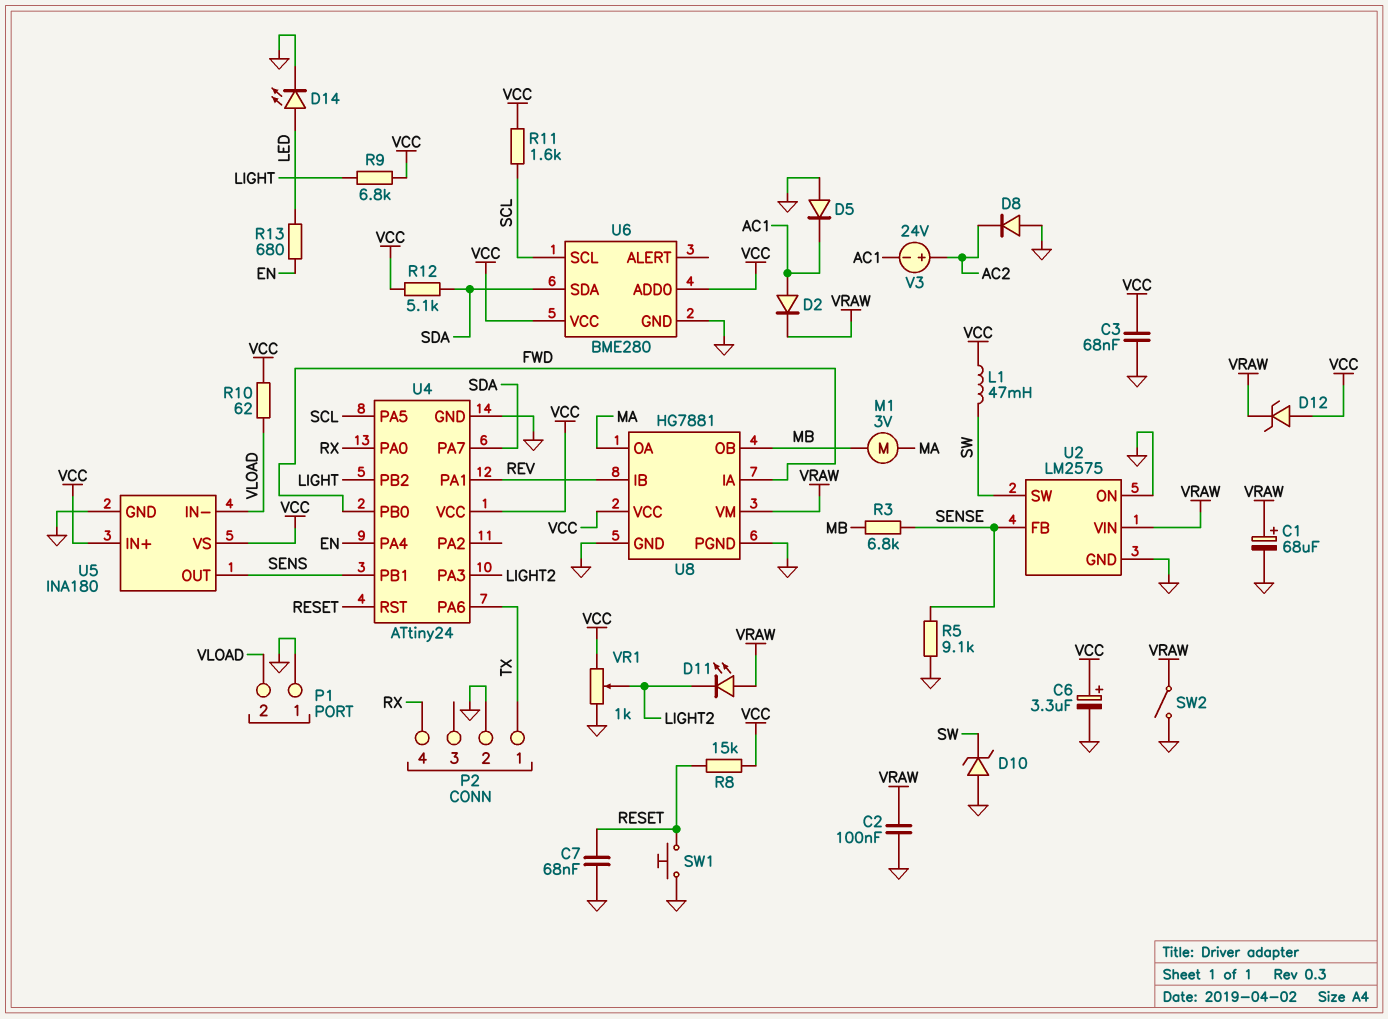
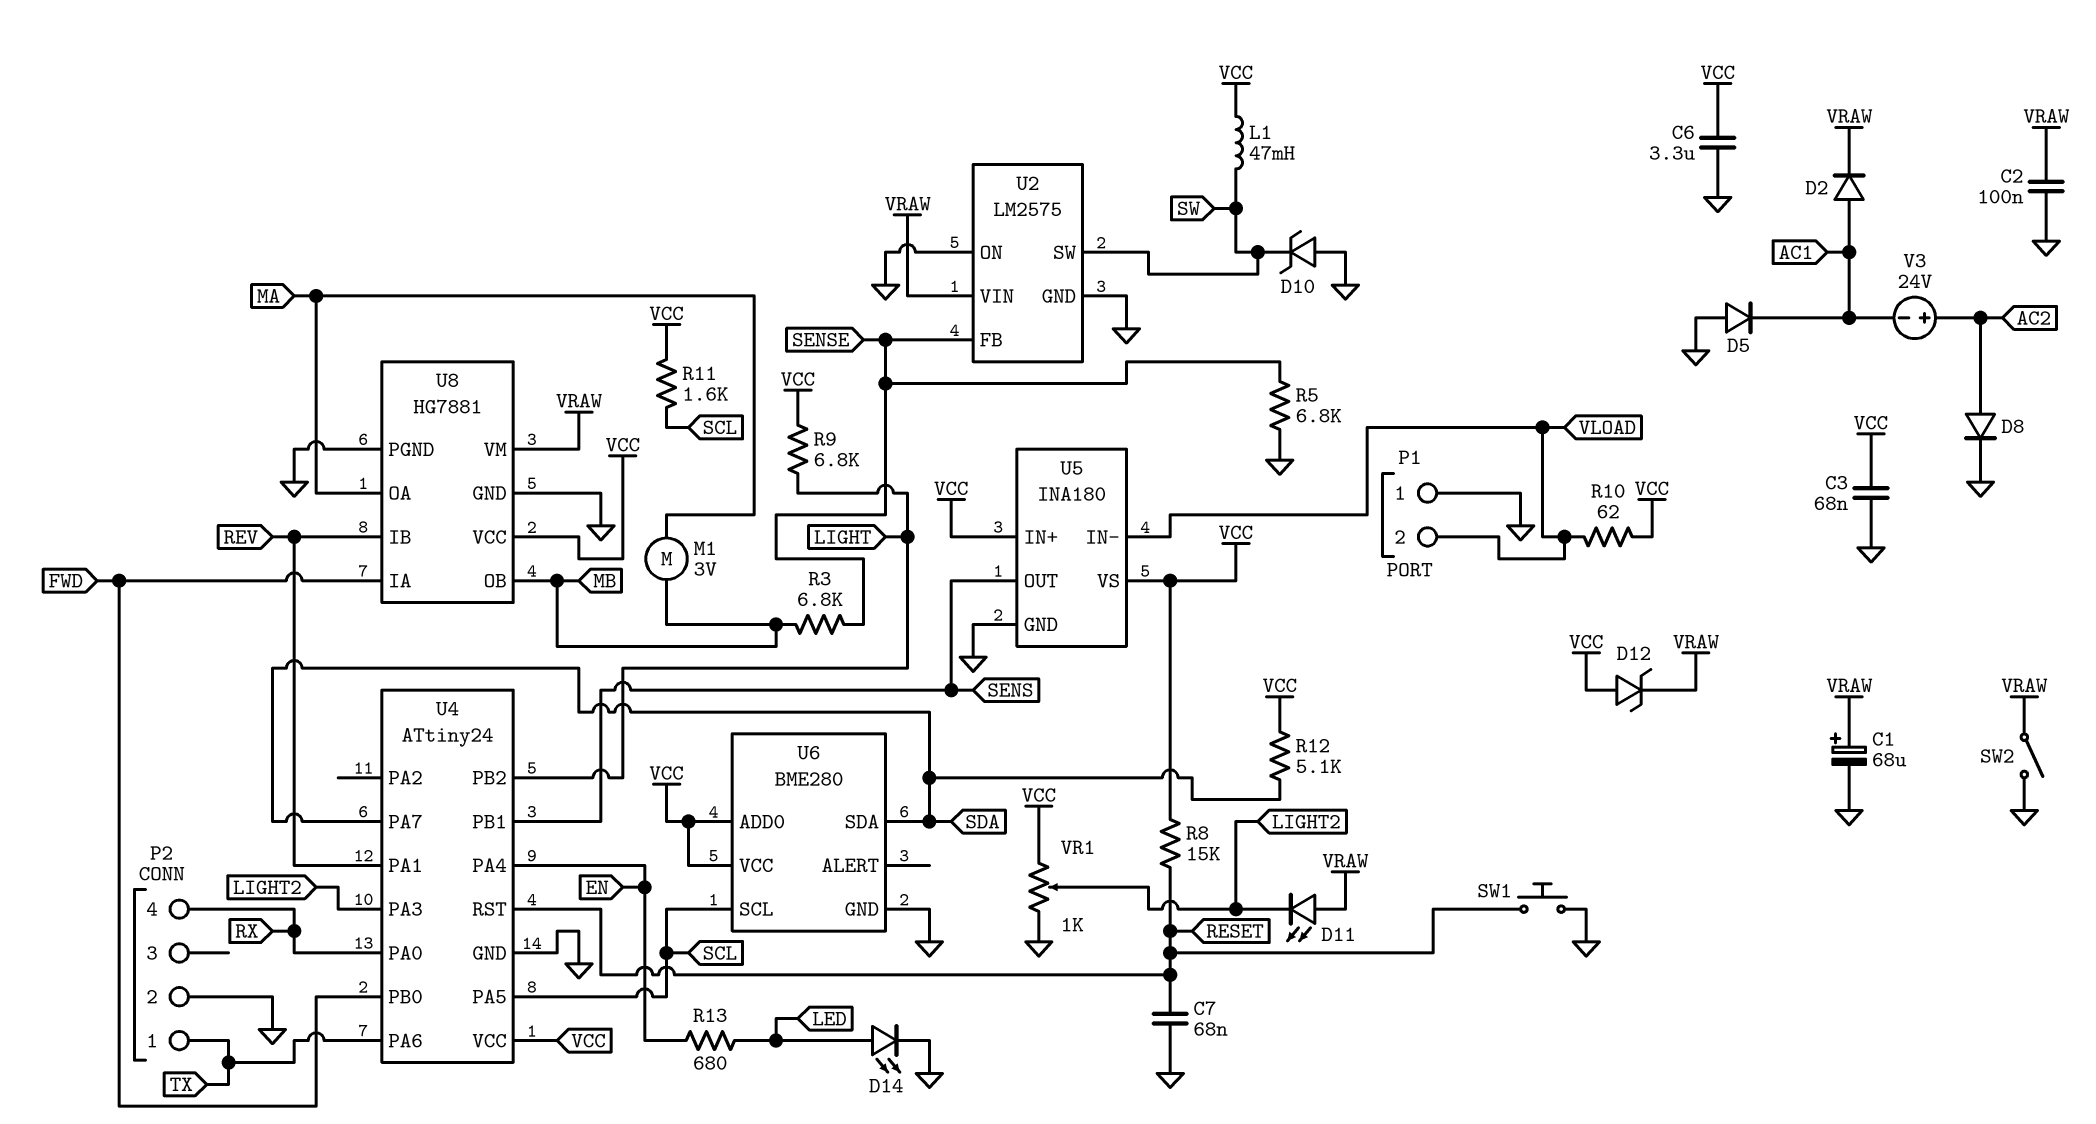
C6: 3.3uF (plus VCC, minus GND) -> 3.3uF (GND, VCC)
D8: diode (A GND, K AC2) -> diode (A AC2, K GND)
R5: 9.1k (GND, SENSE) -> 6.8k (GND, SENSE)

